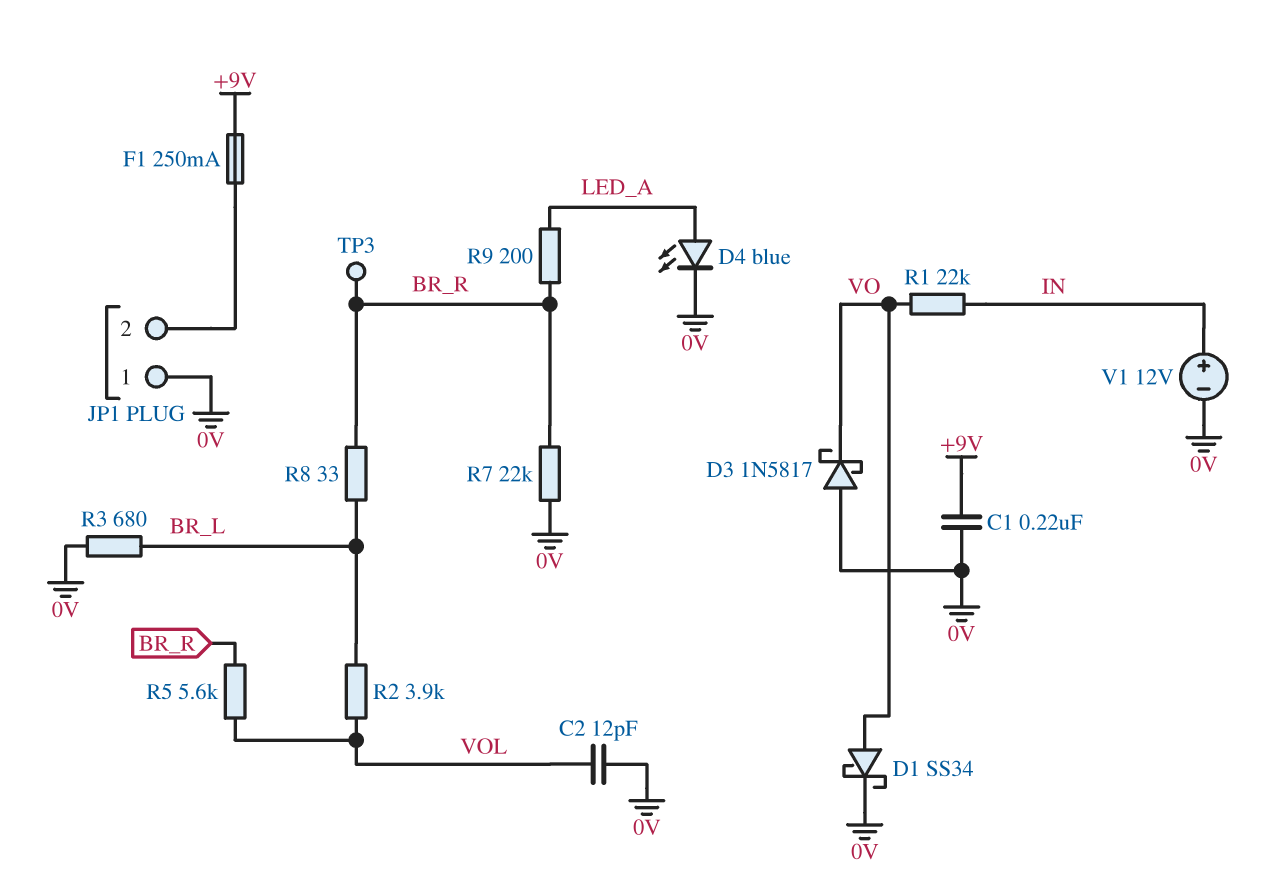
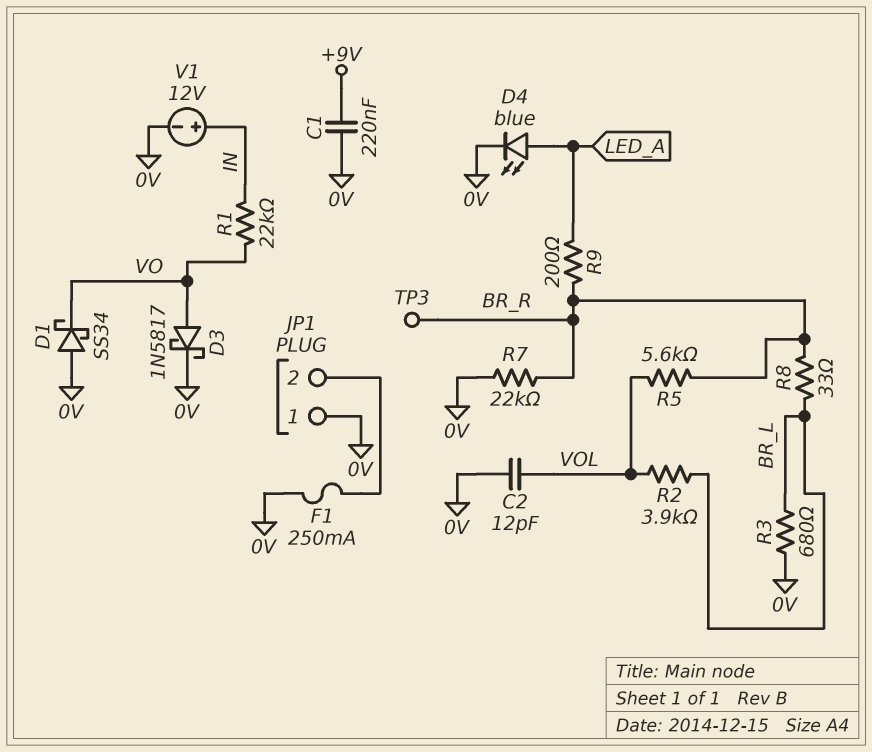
D1: schottky SS34 (A VO, K 0V) -> schottky SS34 (A 0V, K VO)
D3: schottky 1N5817 (A 0V, K VO) -> schottky 1N5817 (A VO, K 0V)
F1: 250mA (+9V, JP1/2) -> 250mA (0V, JP1/2)

